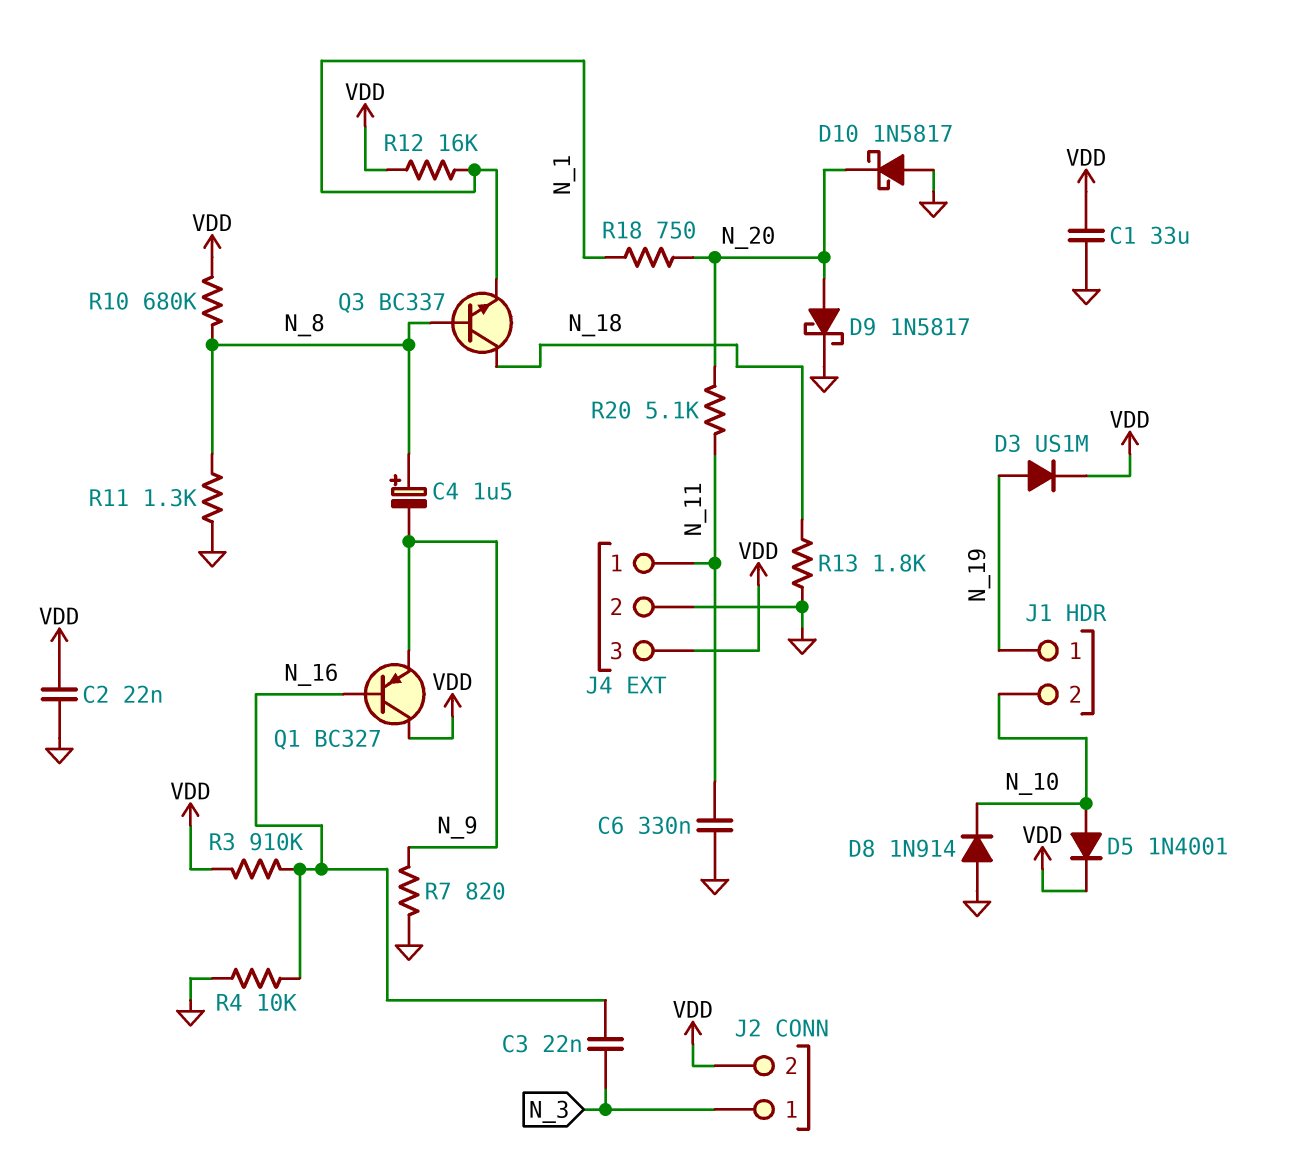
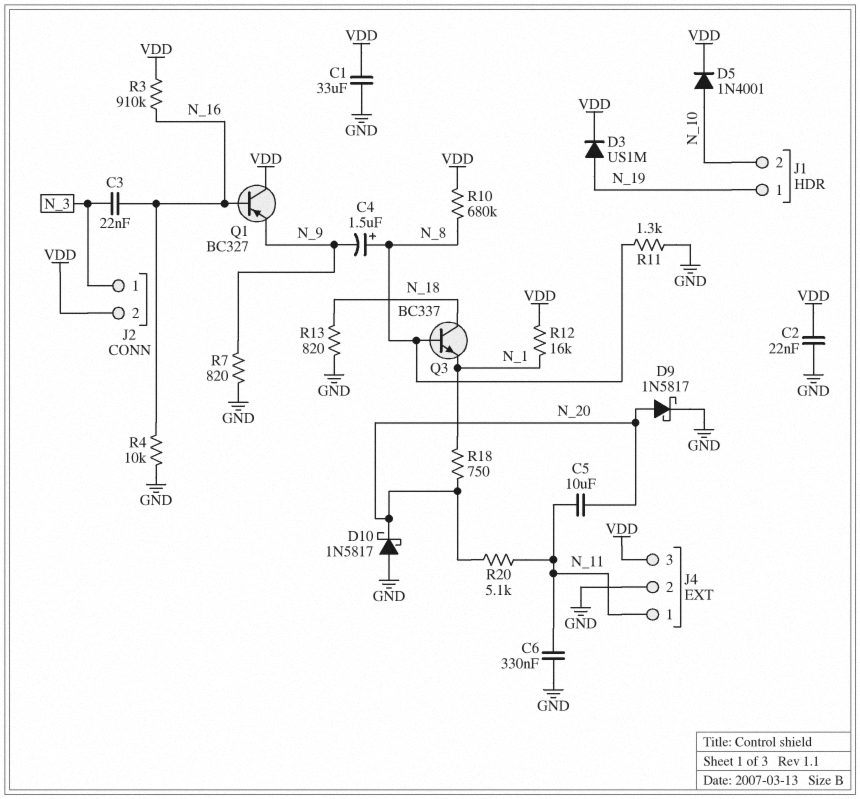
C5: none -> 10uF (N_11, N_20)
D8: diode 1N914 (A GND, K N_10) -> none
R13: 1.8k (GND, N_18) -> 820 (GND, N_18)

